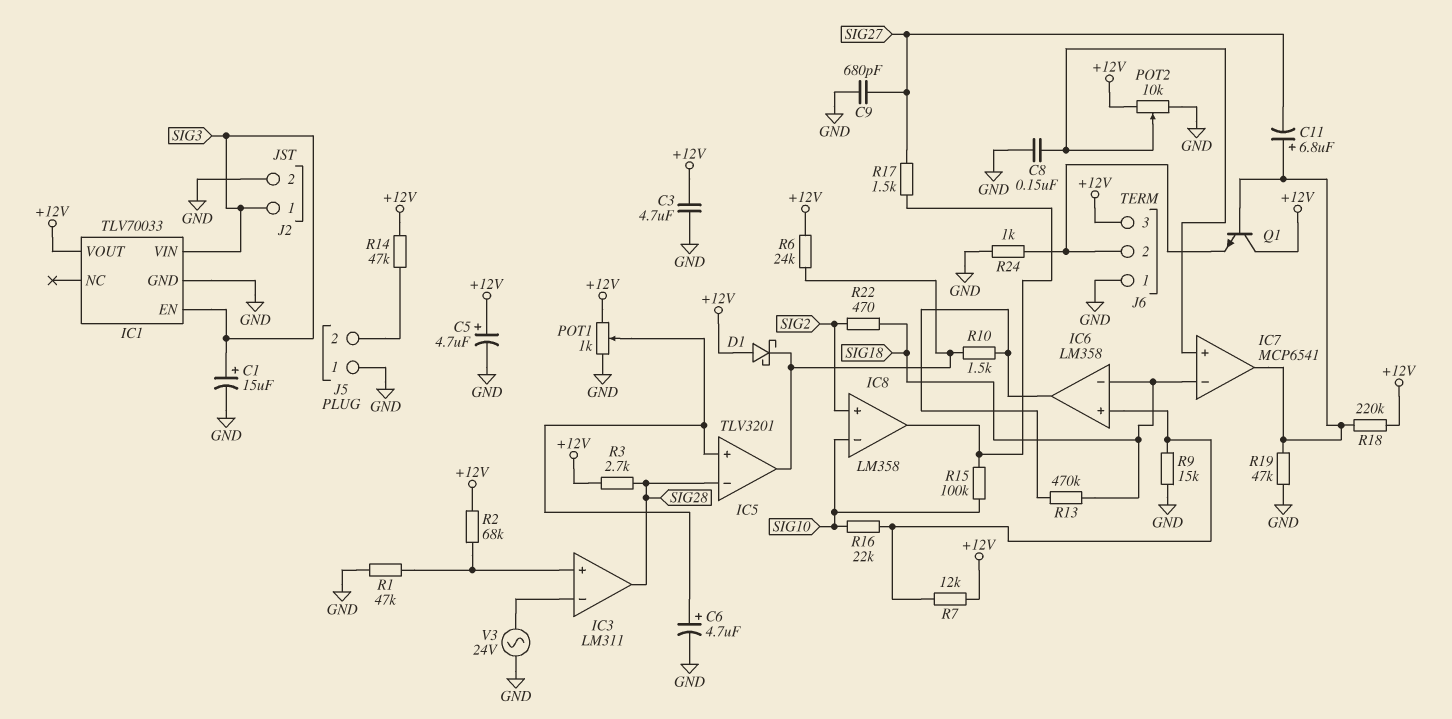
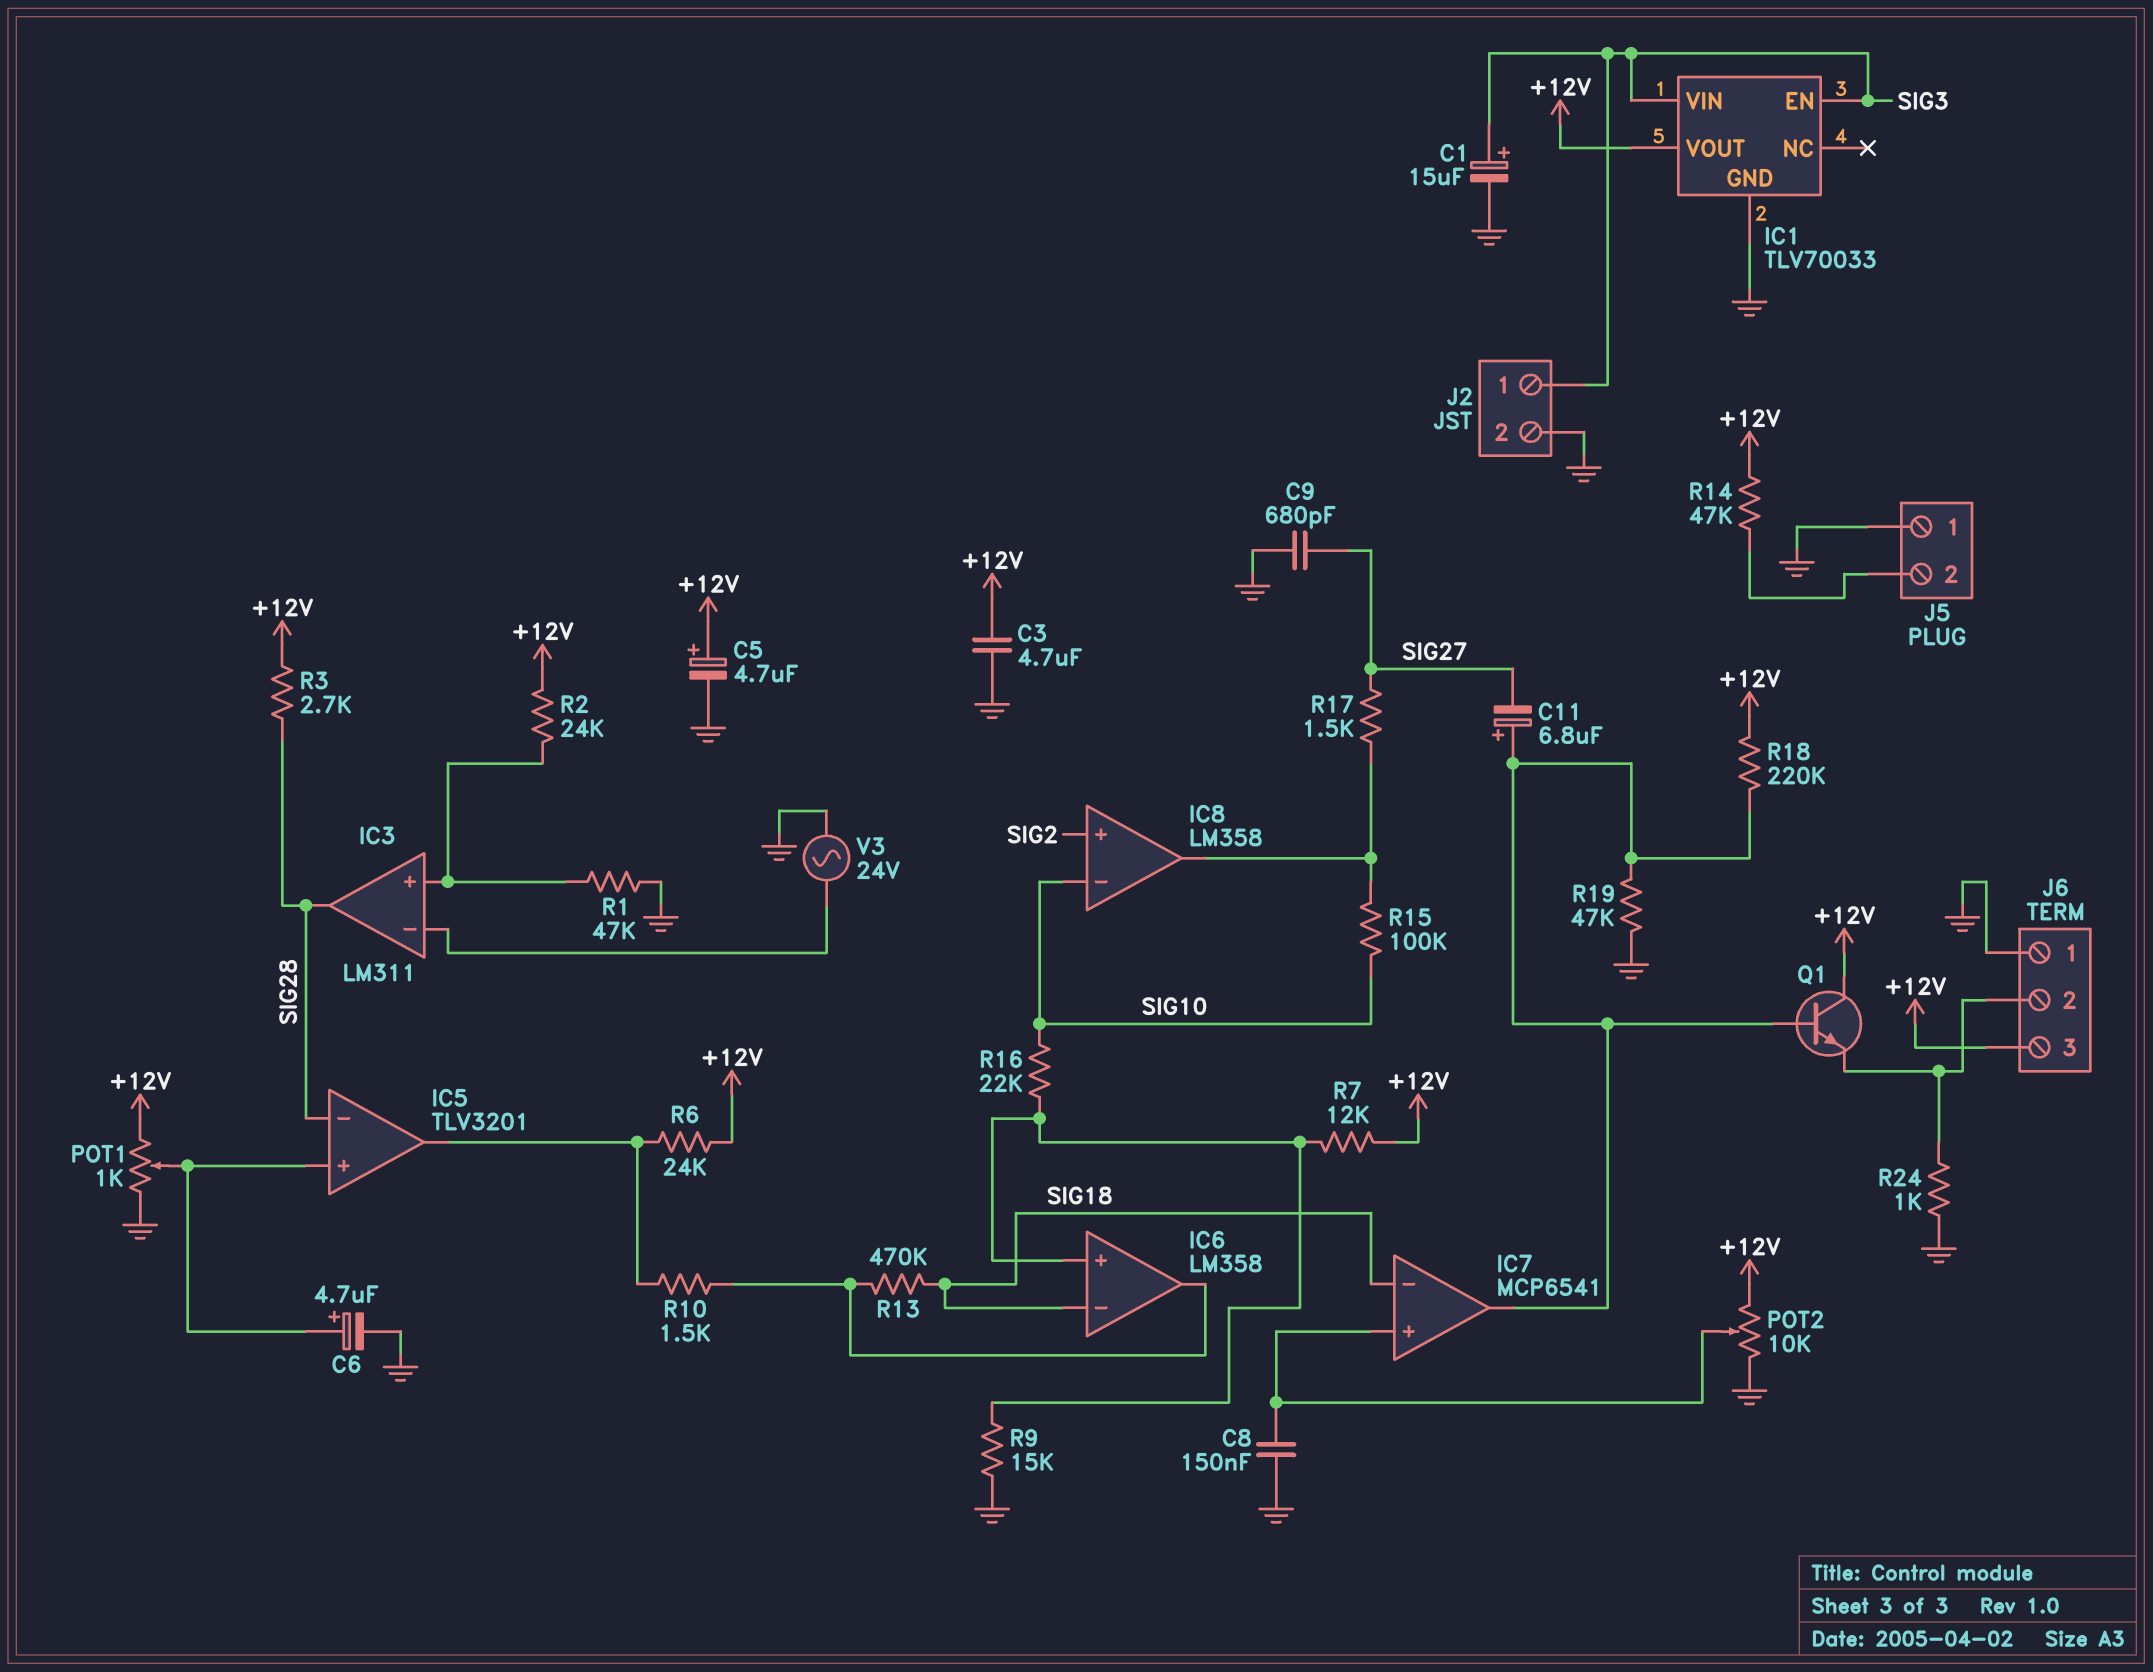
D1: schottky (A +12V, K IC5/out) -> none
R2: 68k (+12V, IC3/in+) -> 24k (+12V, IC3/in+)
R22: 470 (SIG2, SIG18) -> none

